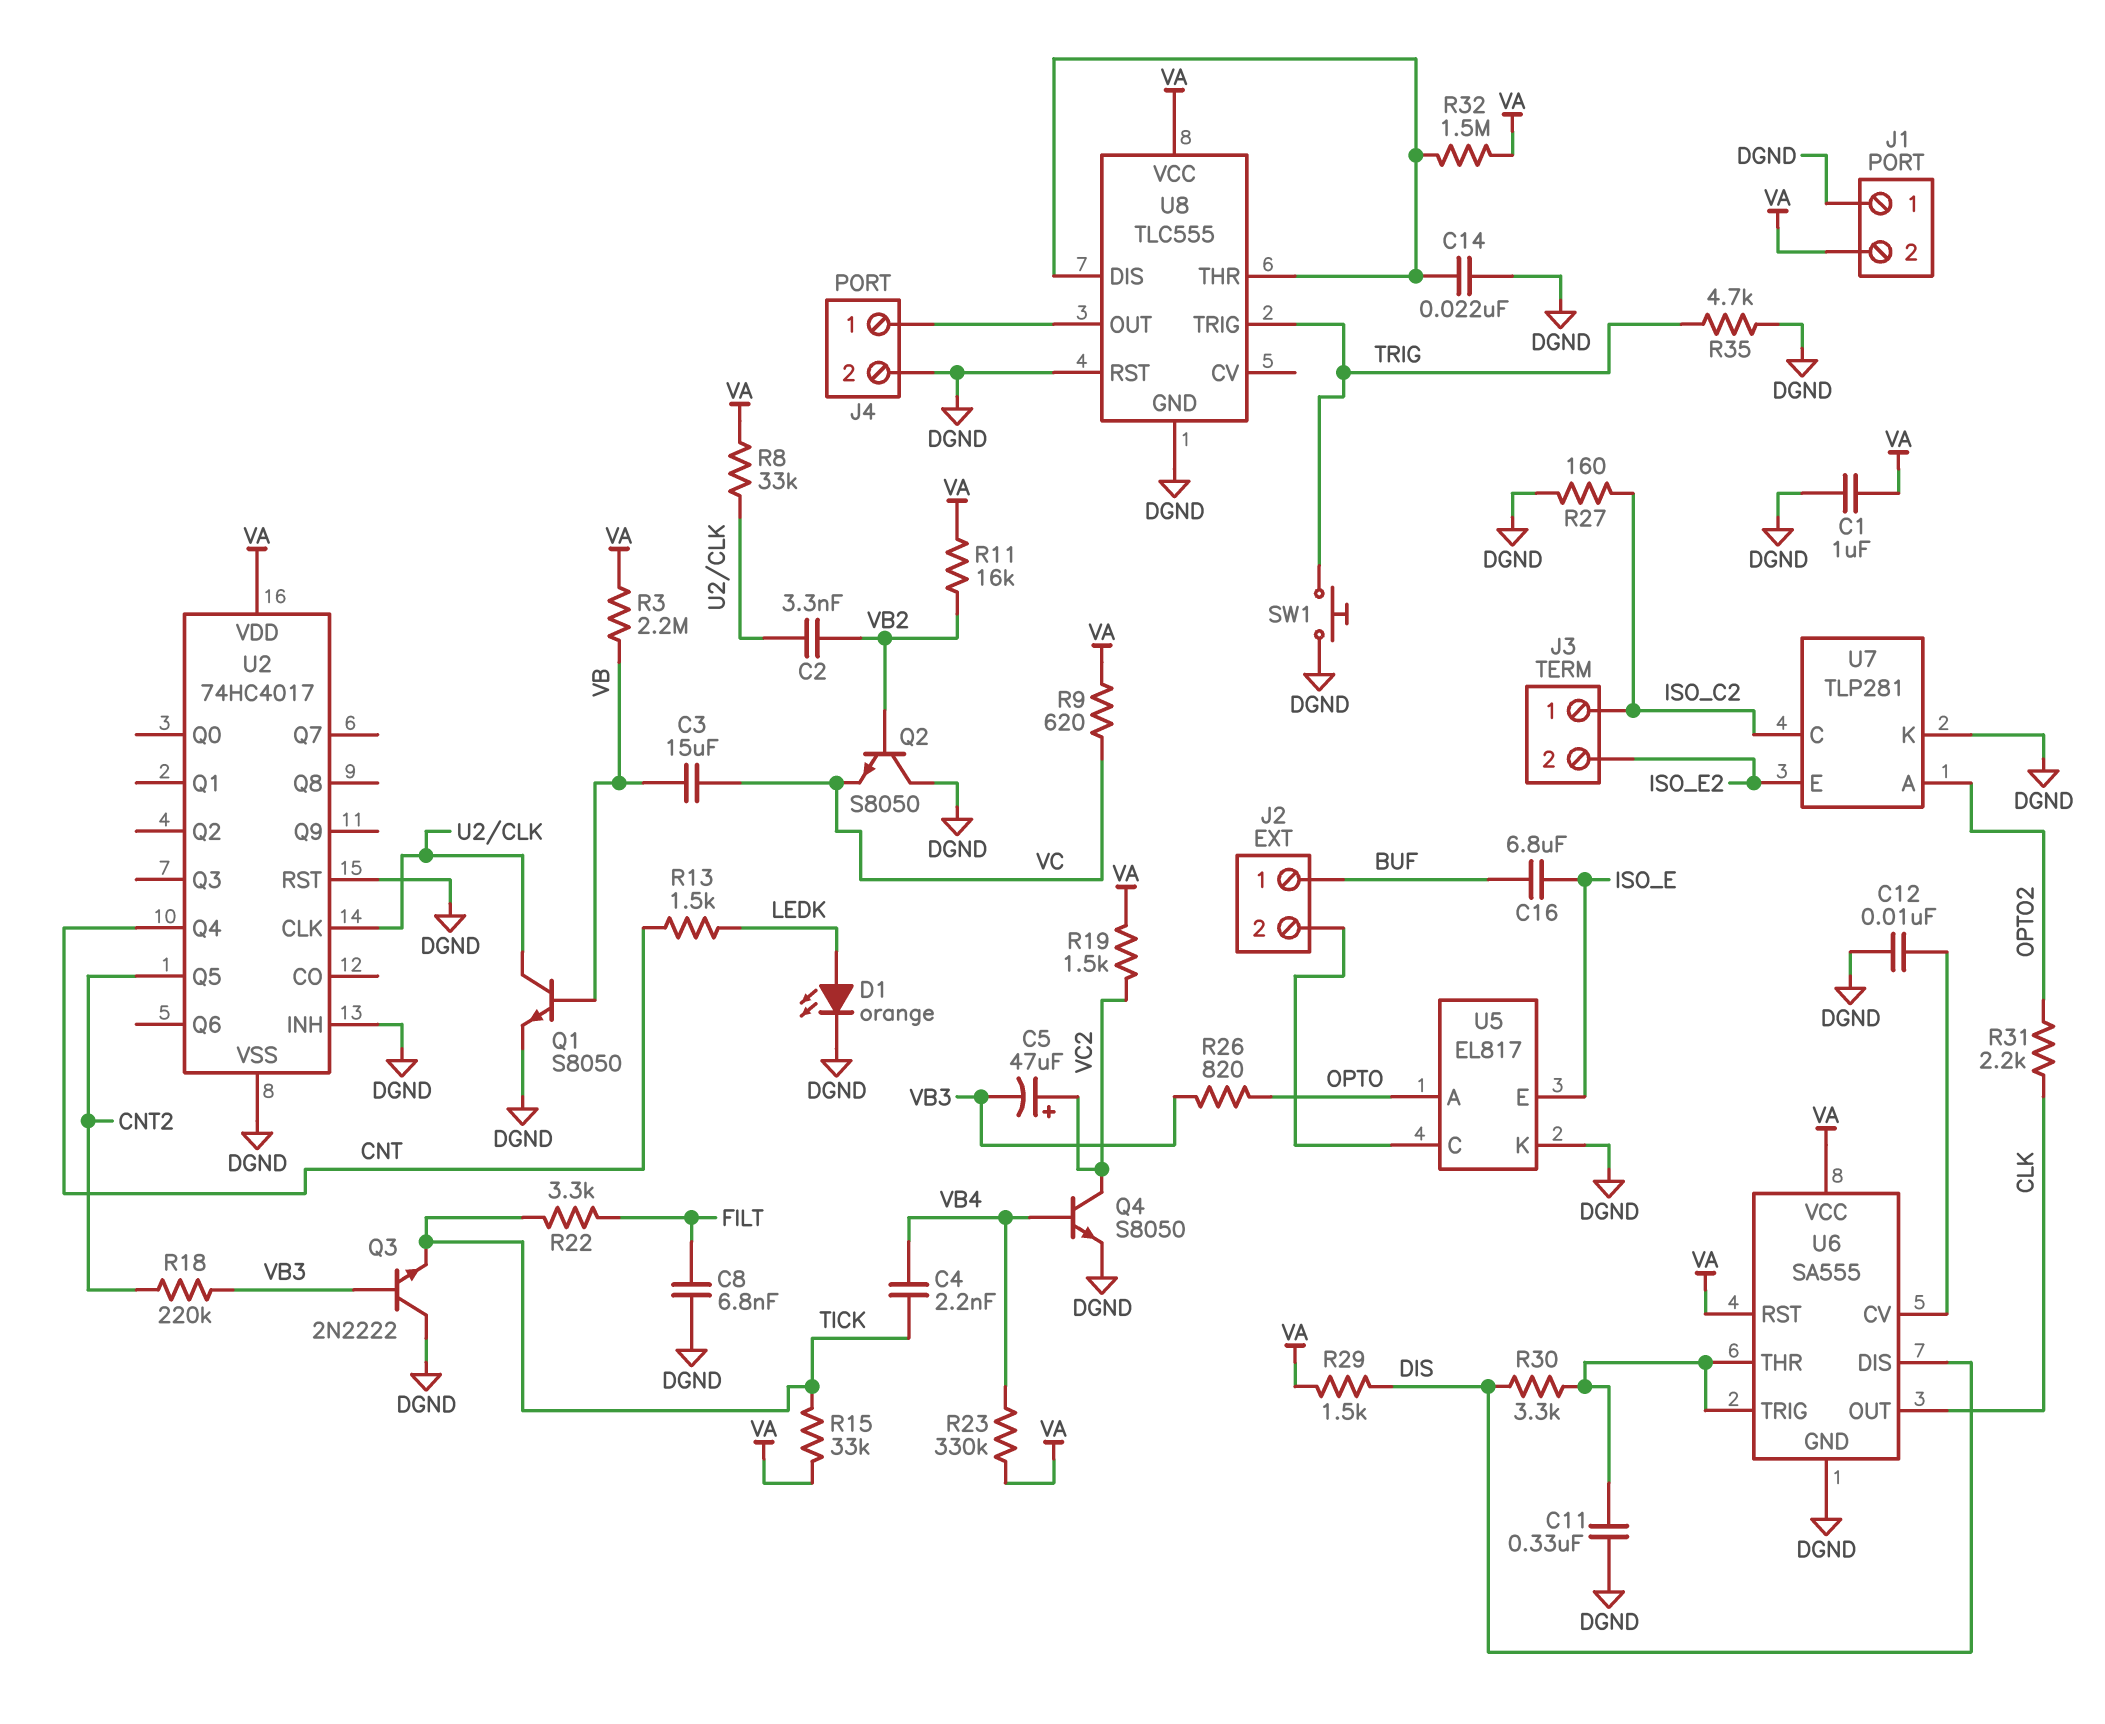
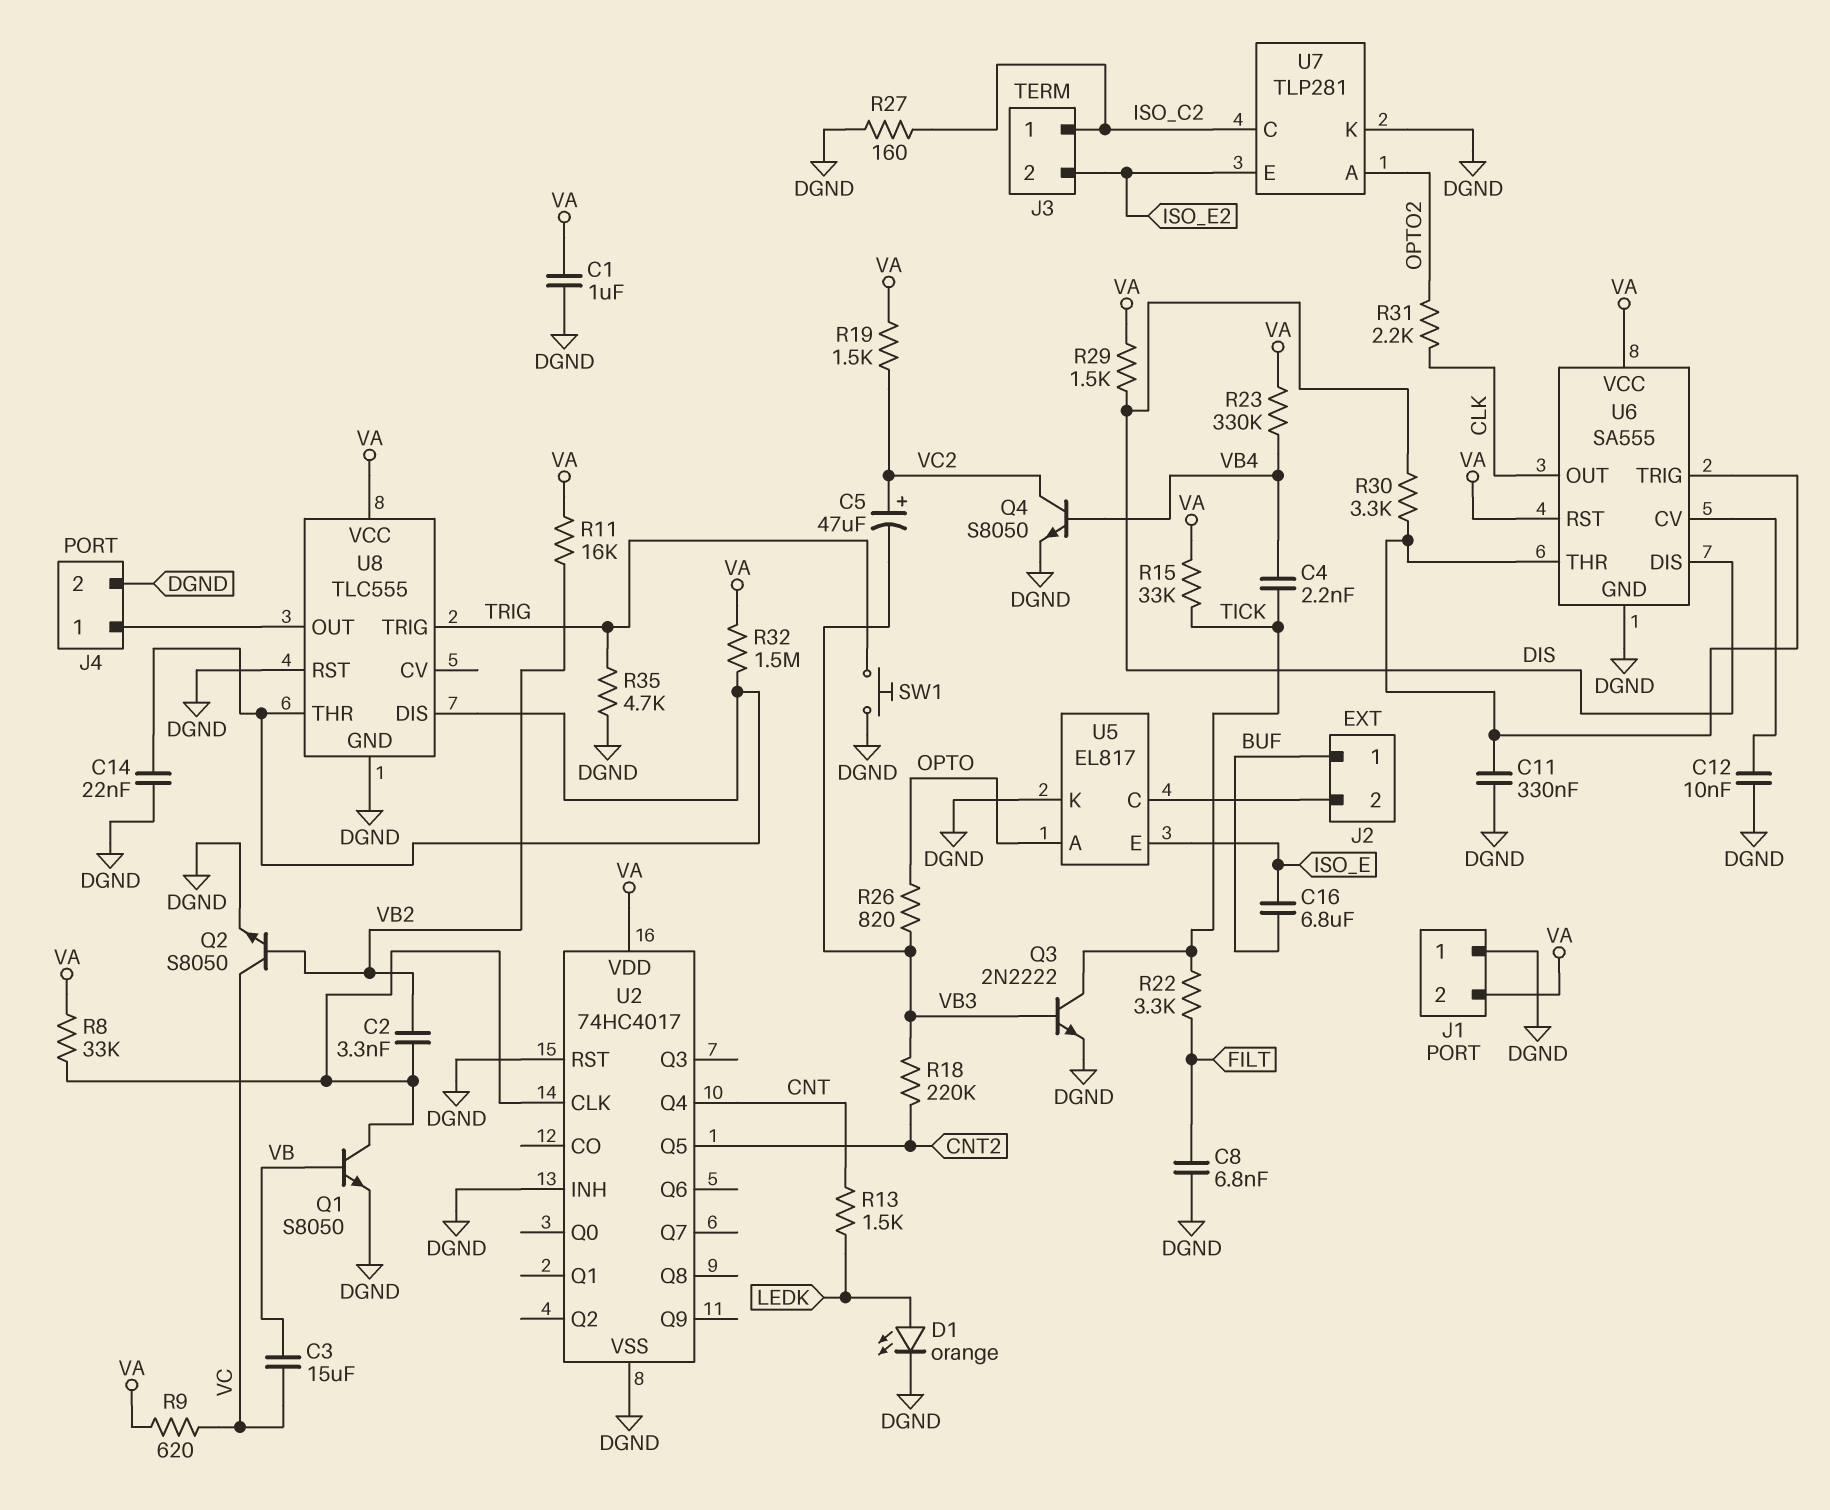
Q2: NPN S8050 (B VB2, C DGND, E VC) -> NPN S8050 (B VB2, C VC, E DGND)
Q3: NPN 2N2222 (B VB3, C DGND, E TICK) -> NPN 2N2222 (B VB3, C TICK, E DGND)
R3: 2.2M (VA, VB) -> none

